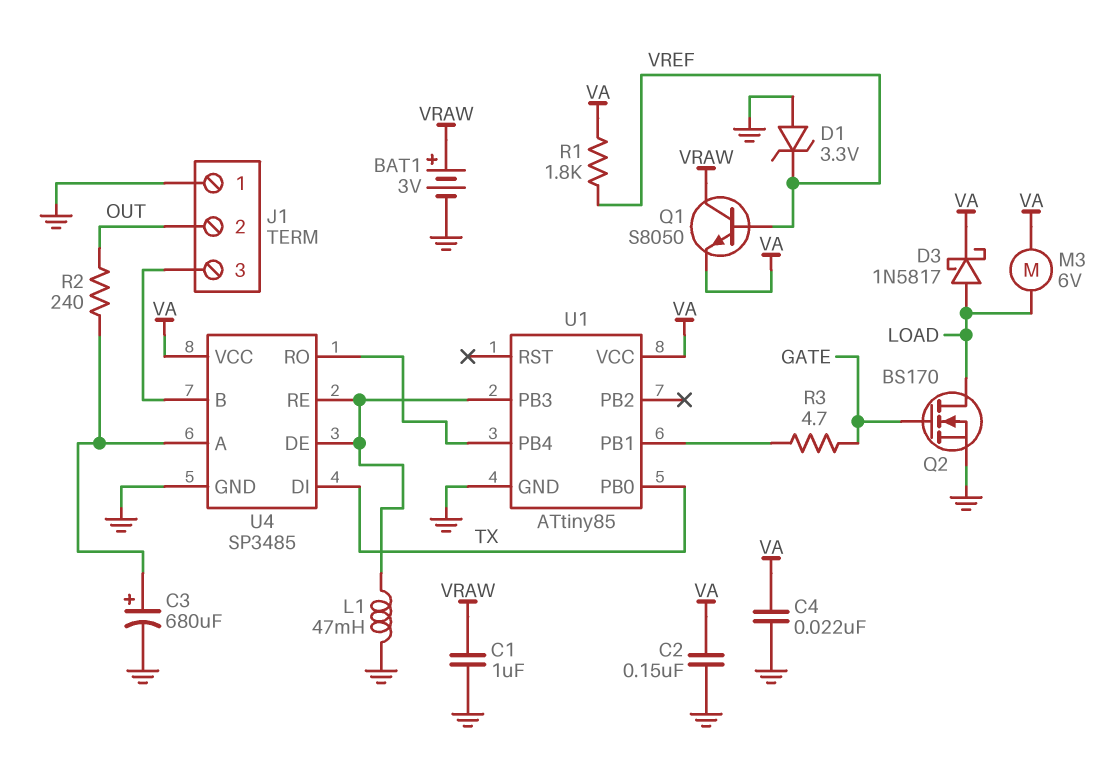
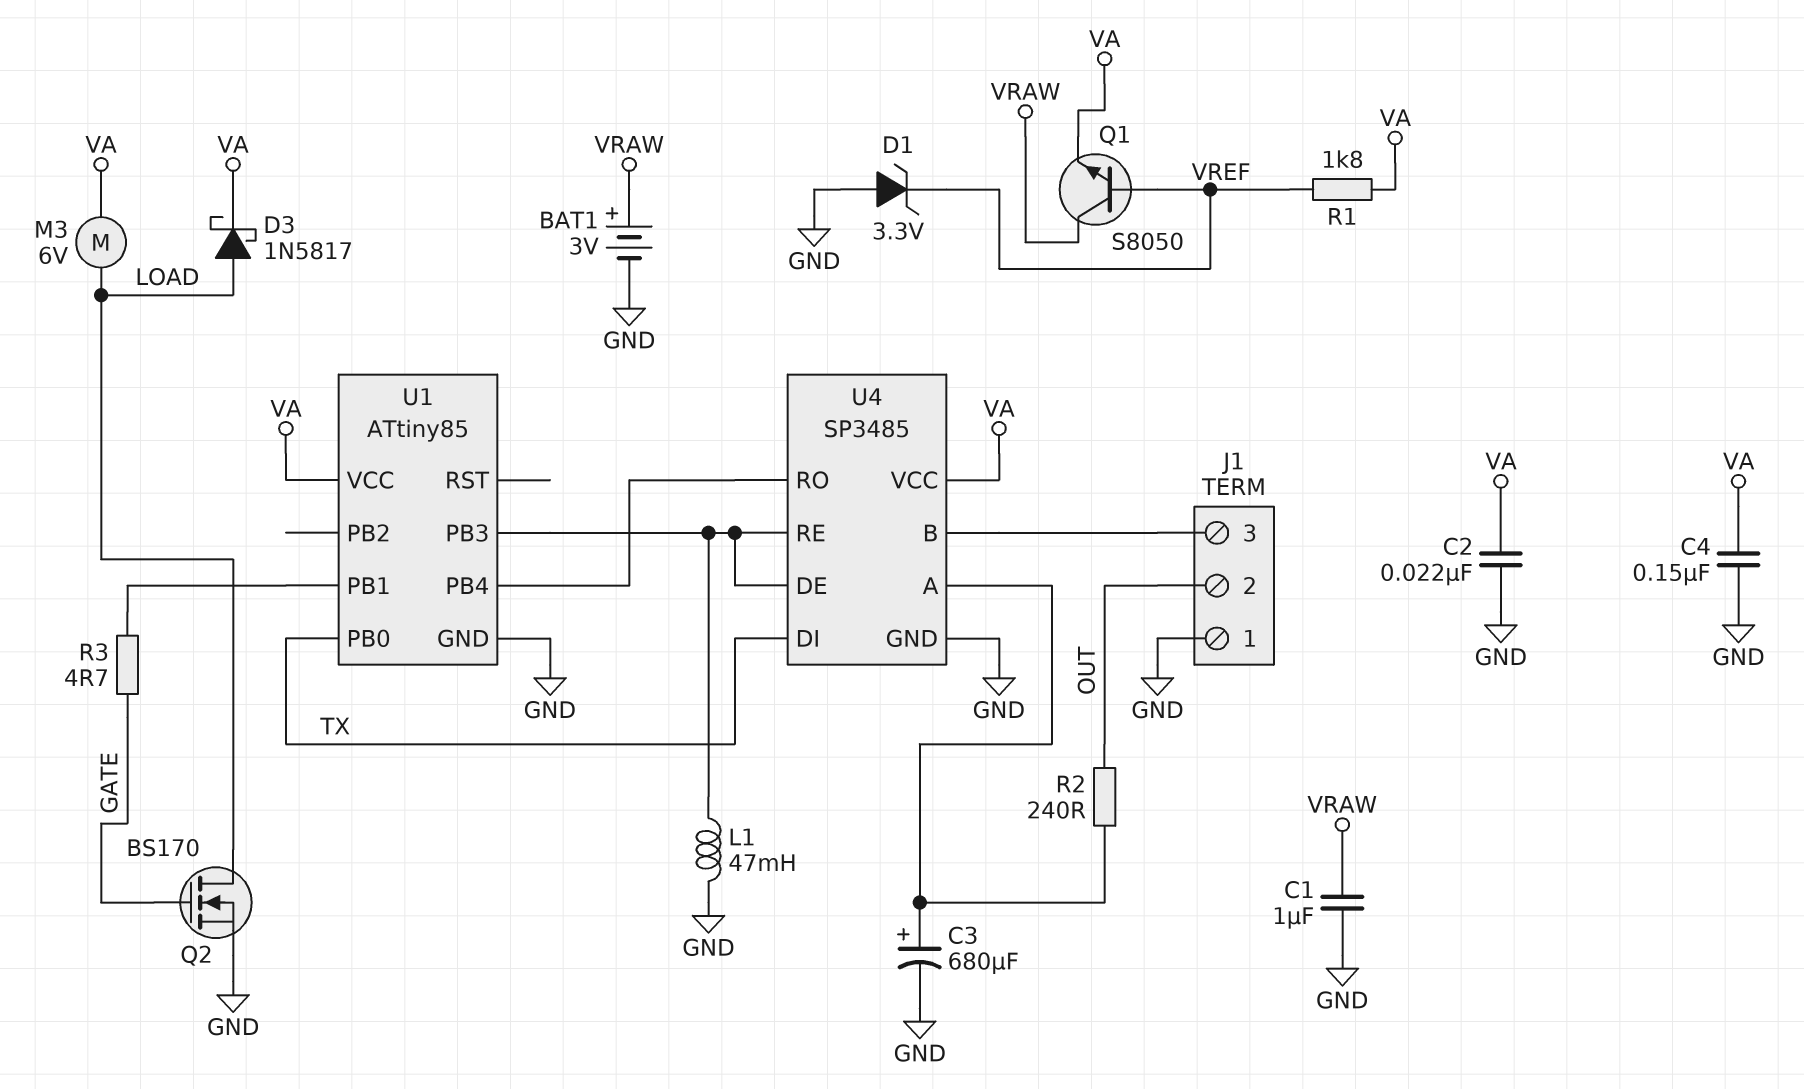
C2: 150nF (GND, VA) -> 22nF (GND, VA)
C4: 22nF (GND, VA) -> 150nF (GND, VA)

